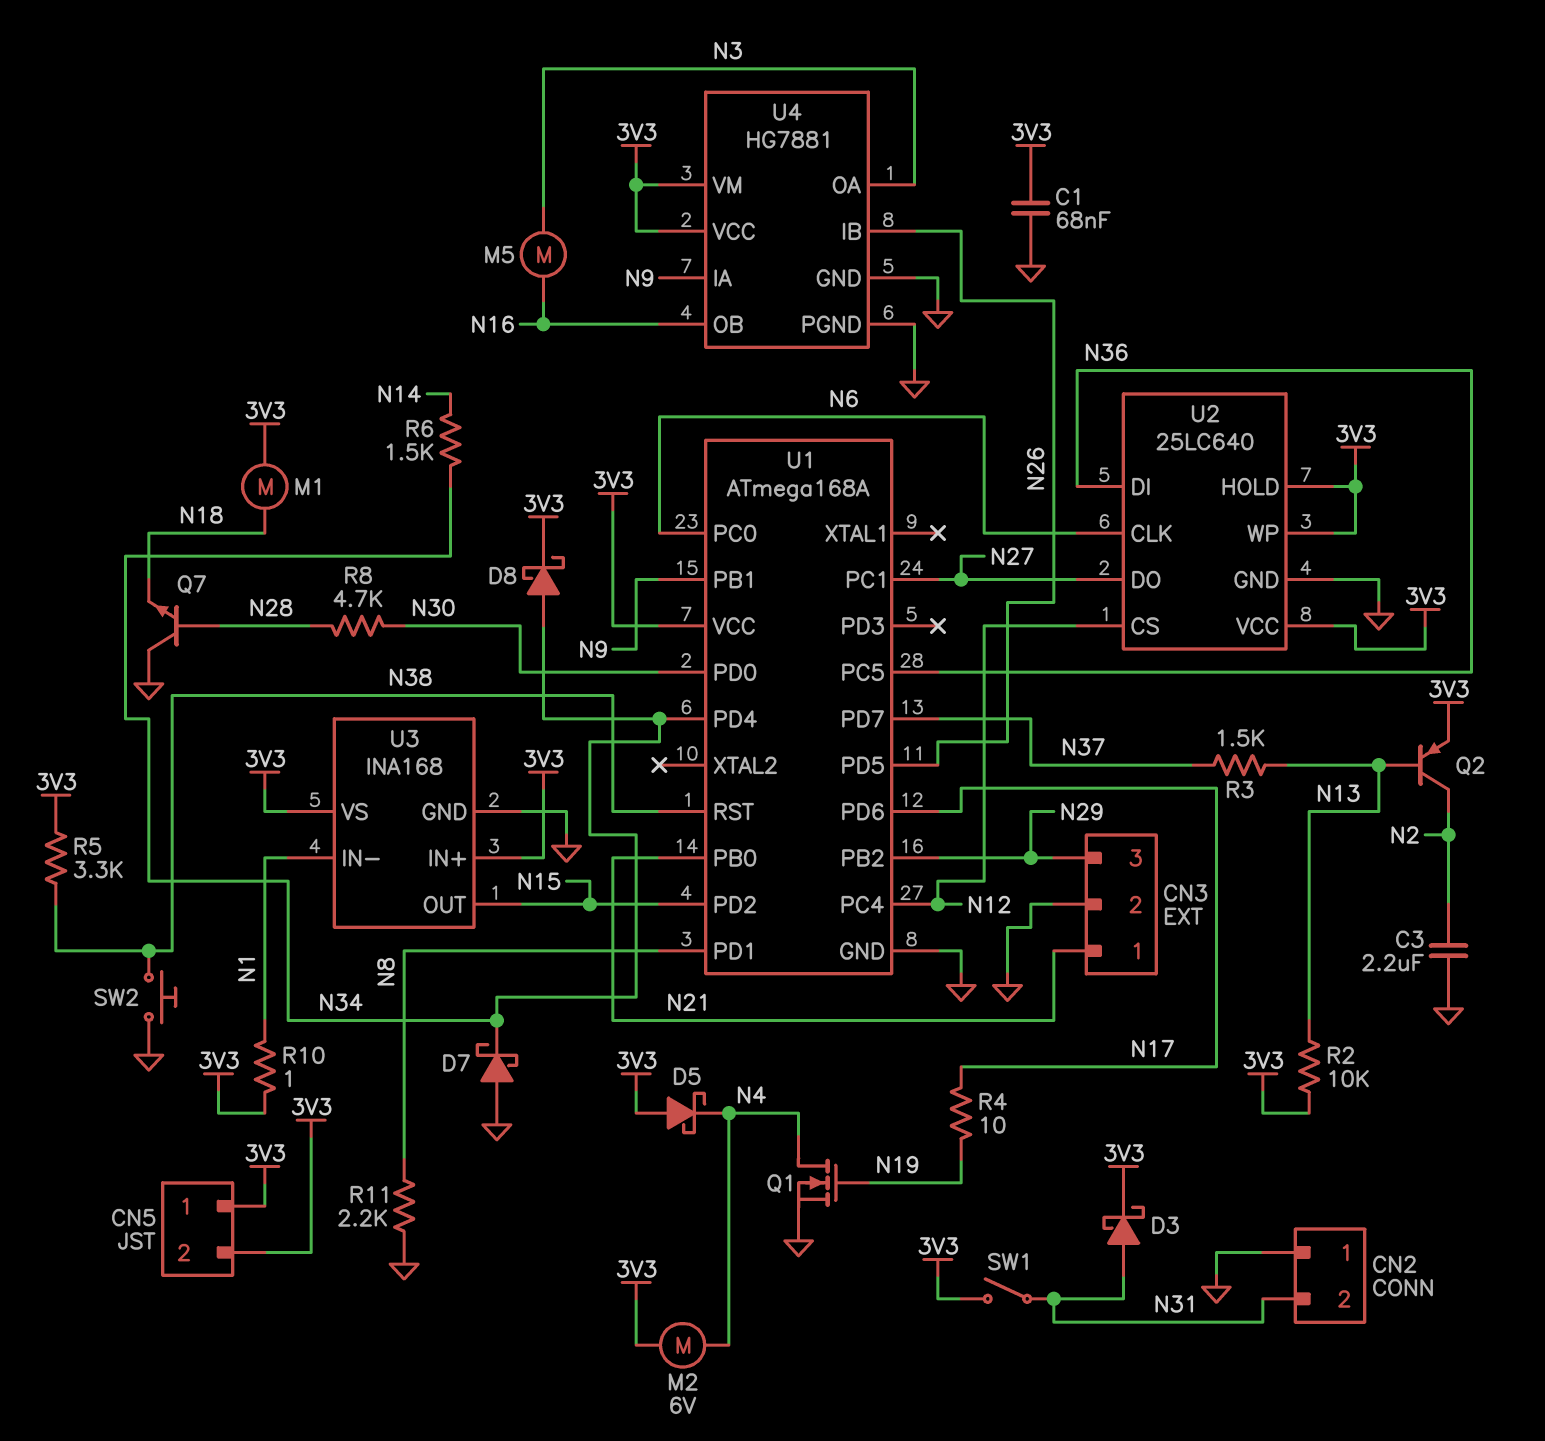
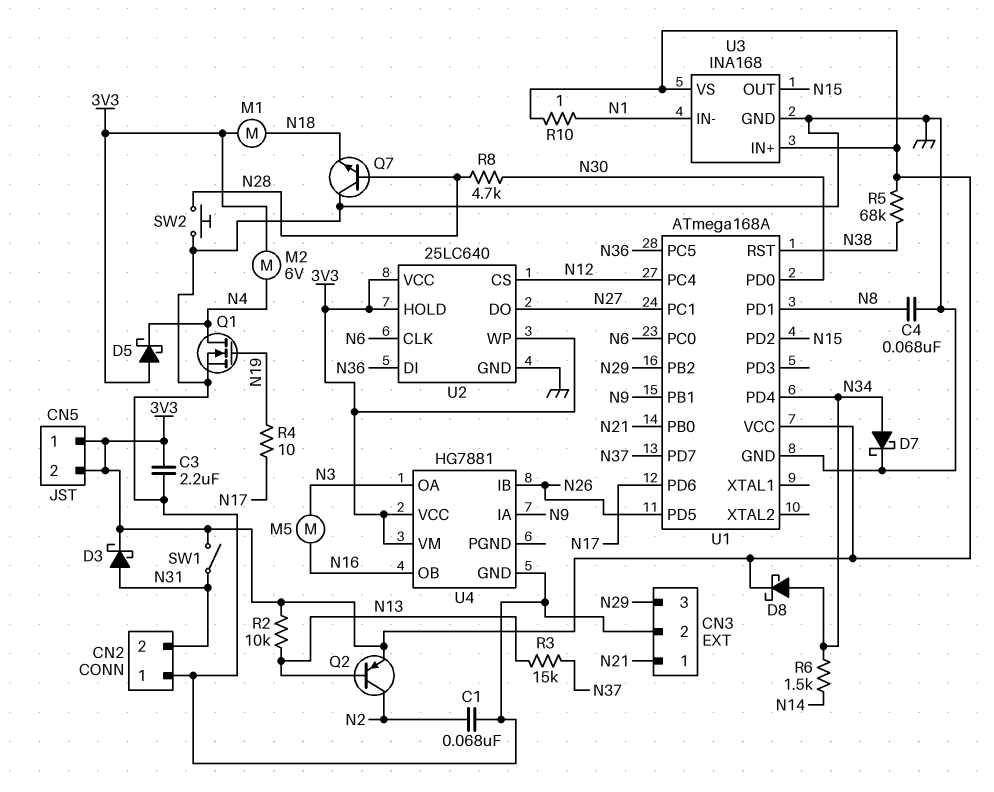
C1: 68nF (3V3, GND) -> 68nF (GND, N2)
C3: 2.2uF (GND, N2) -> 2.2uF (3V3, GND)
C4: none -> 68nF (GND, N8)
D7: schottky (A GND, K N34) -> schottky (A N34, K GND)
R3: 1.5k (N13, N37) -> 15k (N13, N37)
R5: 3.3k (3V3, N38) -> 68k (3V3, N38)
R11: 2.2k (GND, N8) -> none
SW2: button (GND, N38) -> button (GND, N28)
U4 pin PGND: GND -> none

